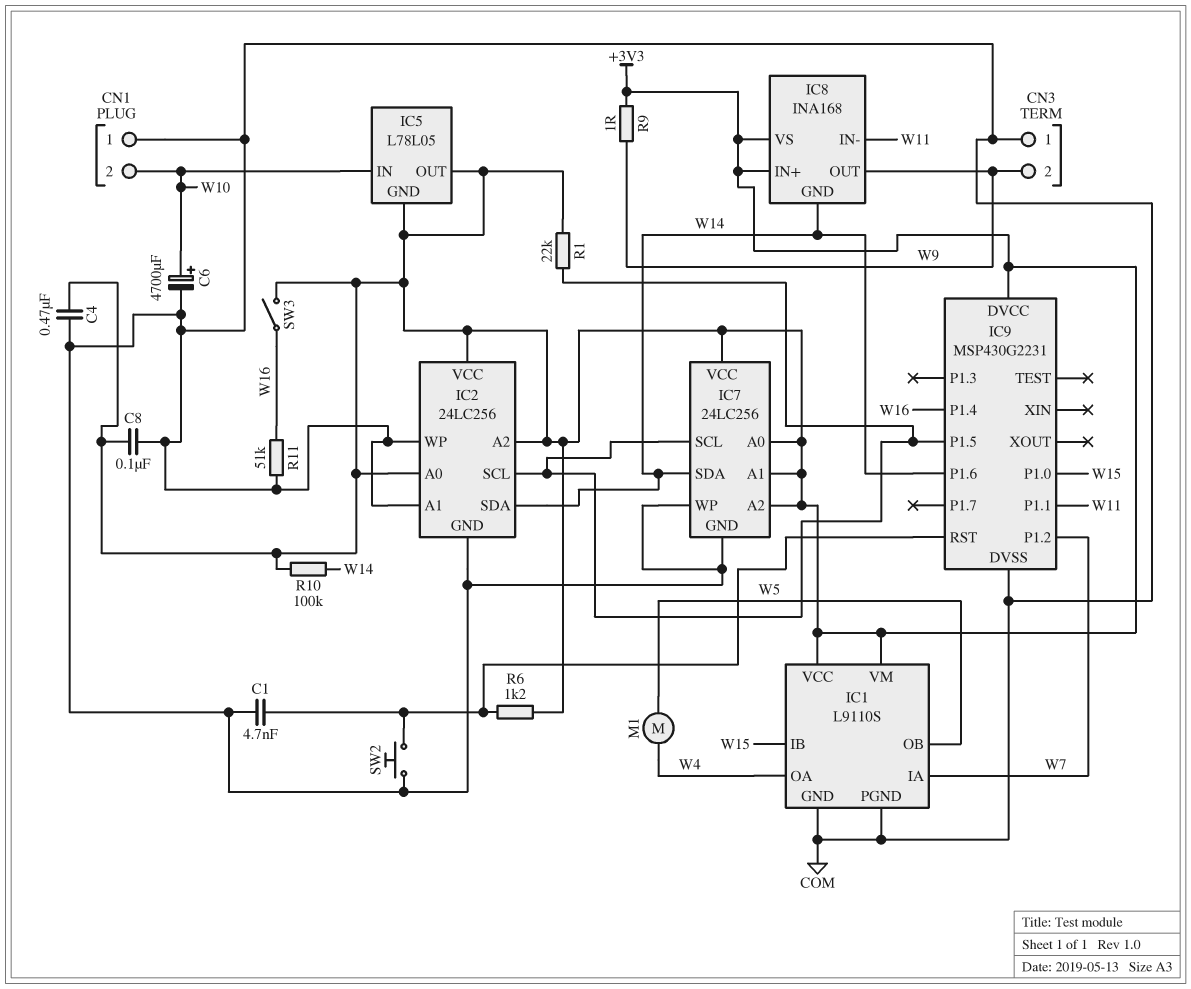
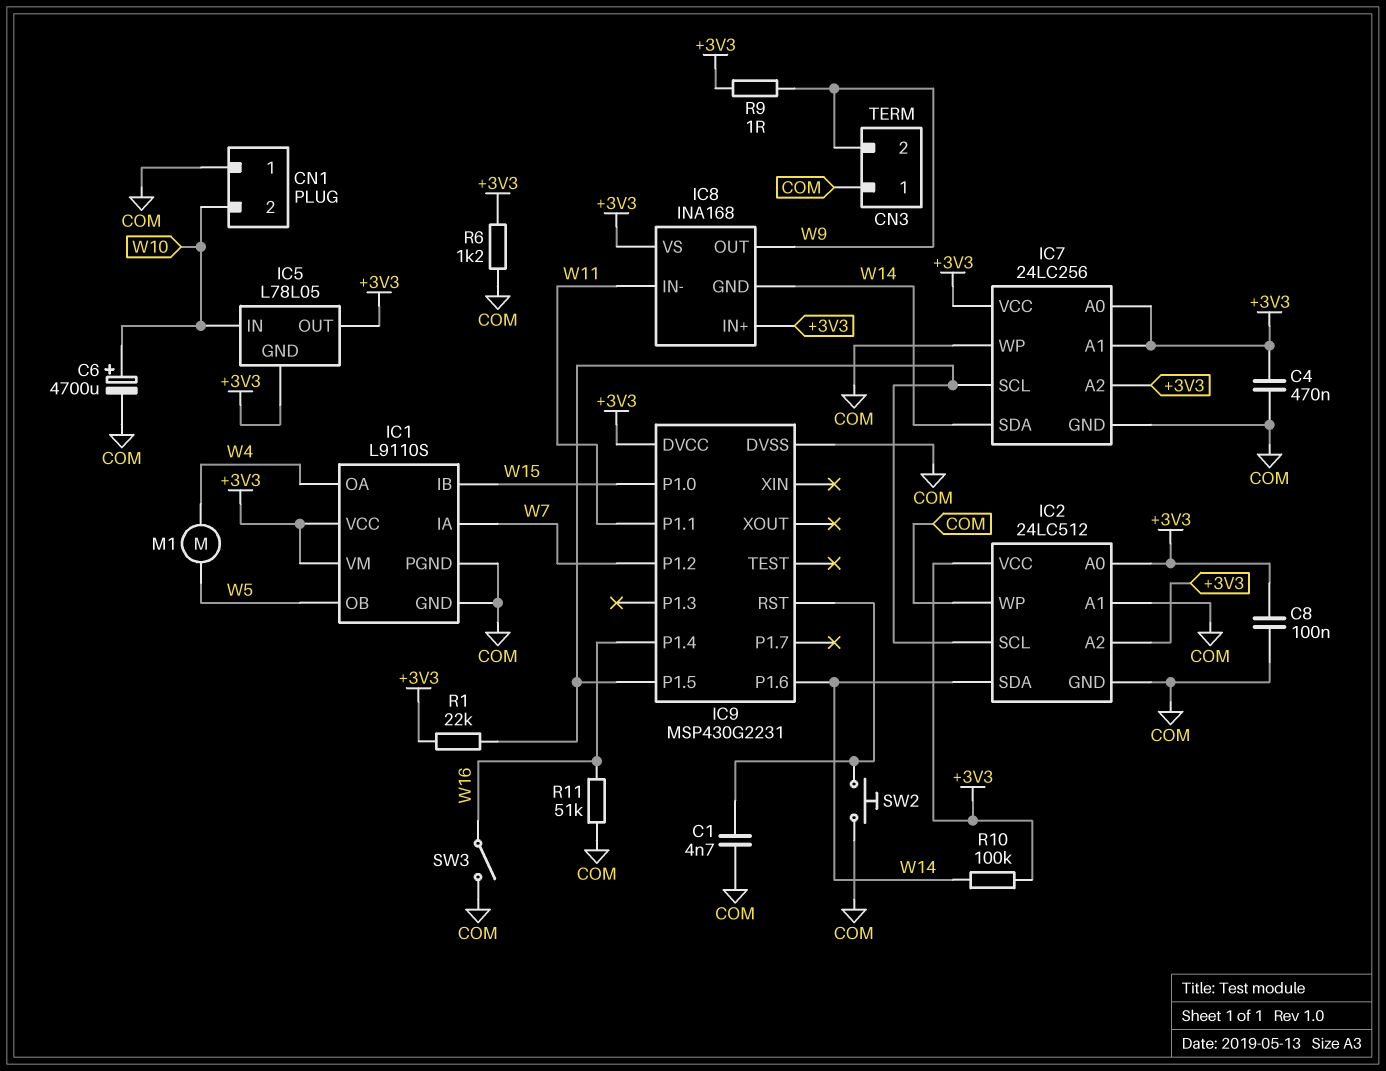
IC2: 24LC256 -> 24LC512
R6: 1.2k (+3V3, IC9/RST) -> 1.2k (+3V3, COM)
SW3: switch (+3V3, W16) -> switch (COM, W16)

